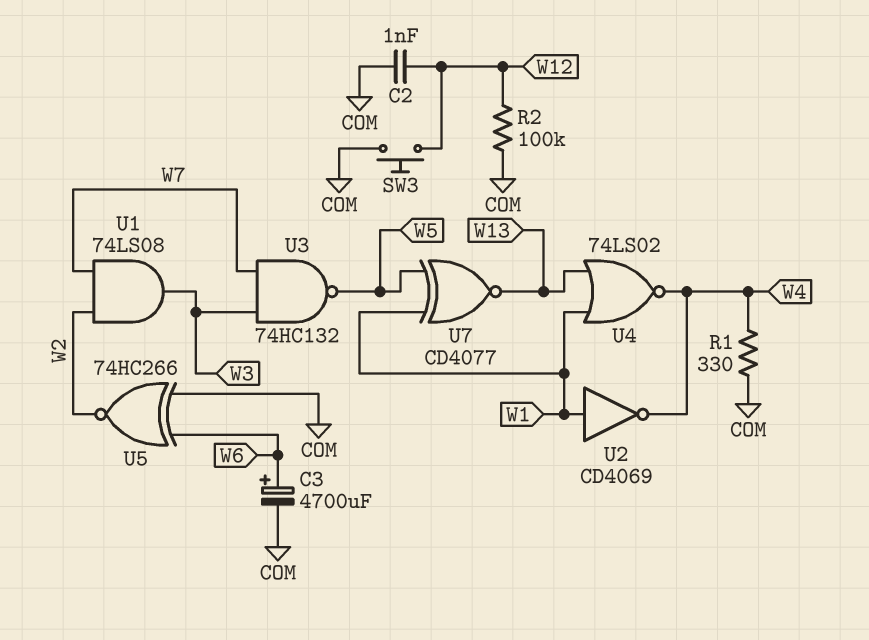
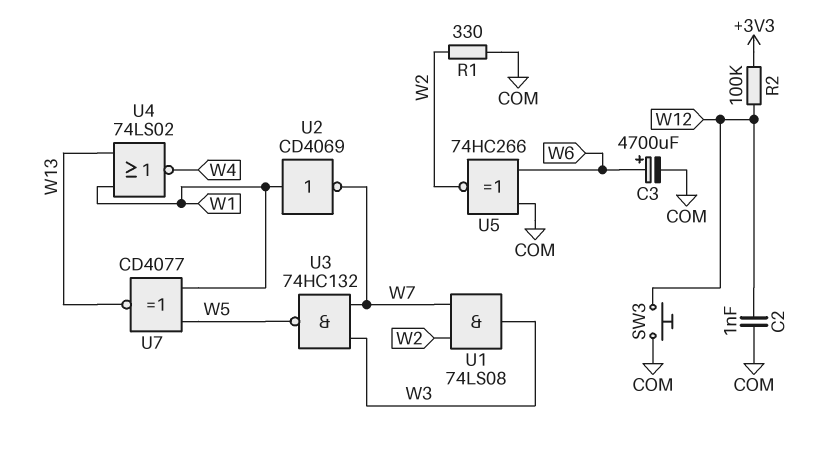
R1: 330 (COM, W4) -> 330 (COM, W2)
R2: 100k (COM, W12) -> 100k (+3V3, W12)
U2: NOT CD4069 (in W1, out W4) -> NOT CD4069 (in W1, out W7)

